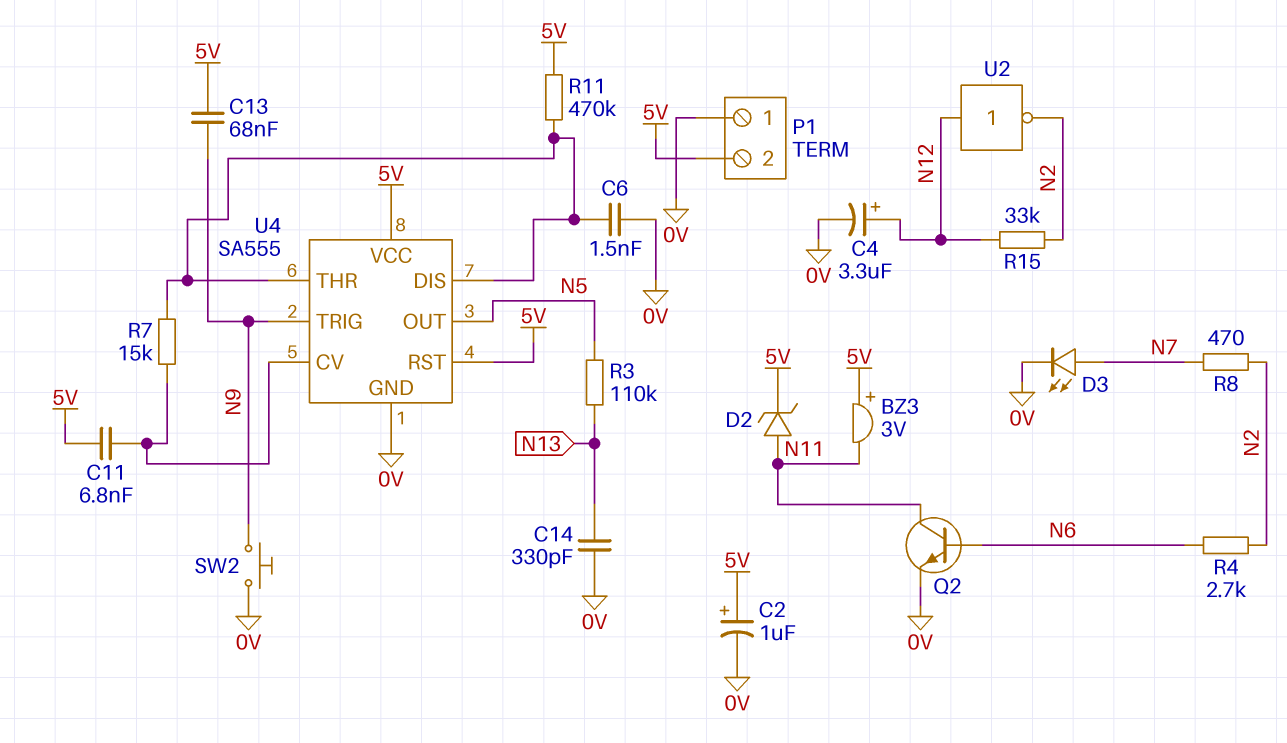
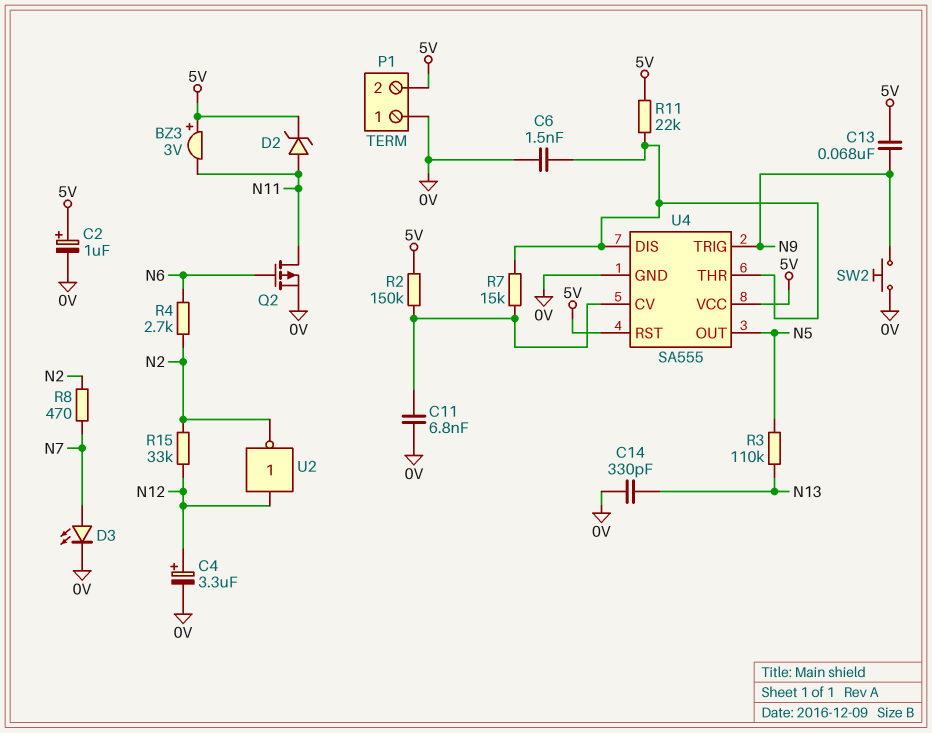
C11: 6.8nF (5V, U4/CV) -> 6.8nF (0V, U4/CV)
Q2: NPN (B N6, C N11, E 0V) -> PMOS (G N6, D N11, S 0V)
R2: none -> 150k (5V, U4/CV)
R11: 470k (5V, U4/DIS) -> 22k (5V, U4/DIS)

